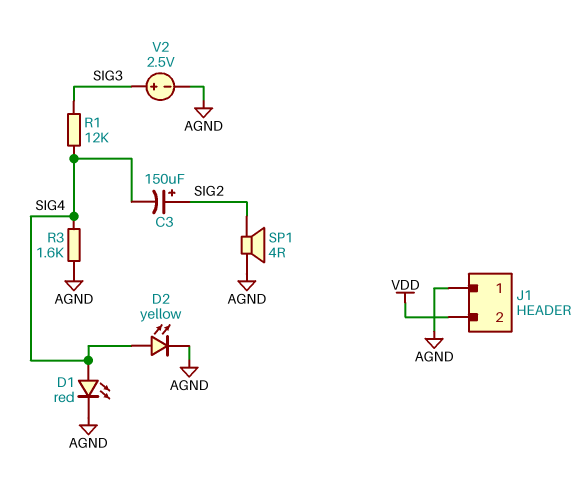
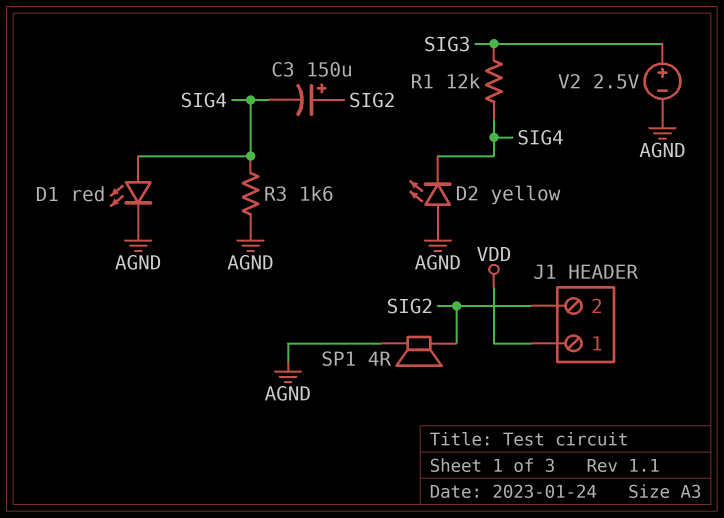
D2: LED yellow (A SIG4, K AGND) -> LED yellow (A AGND, K SIG4)
J1 pin 1: AGND -> VDD
J1 pin 2: VDD -> SIG2

